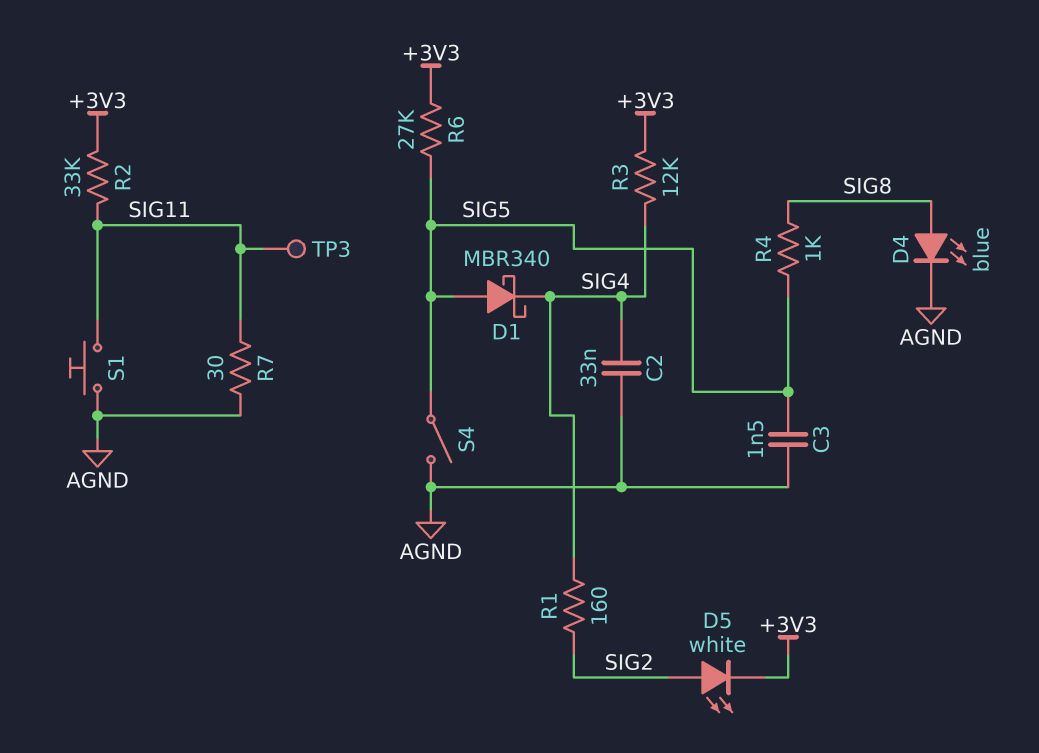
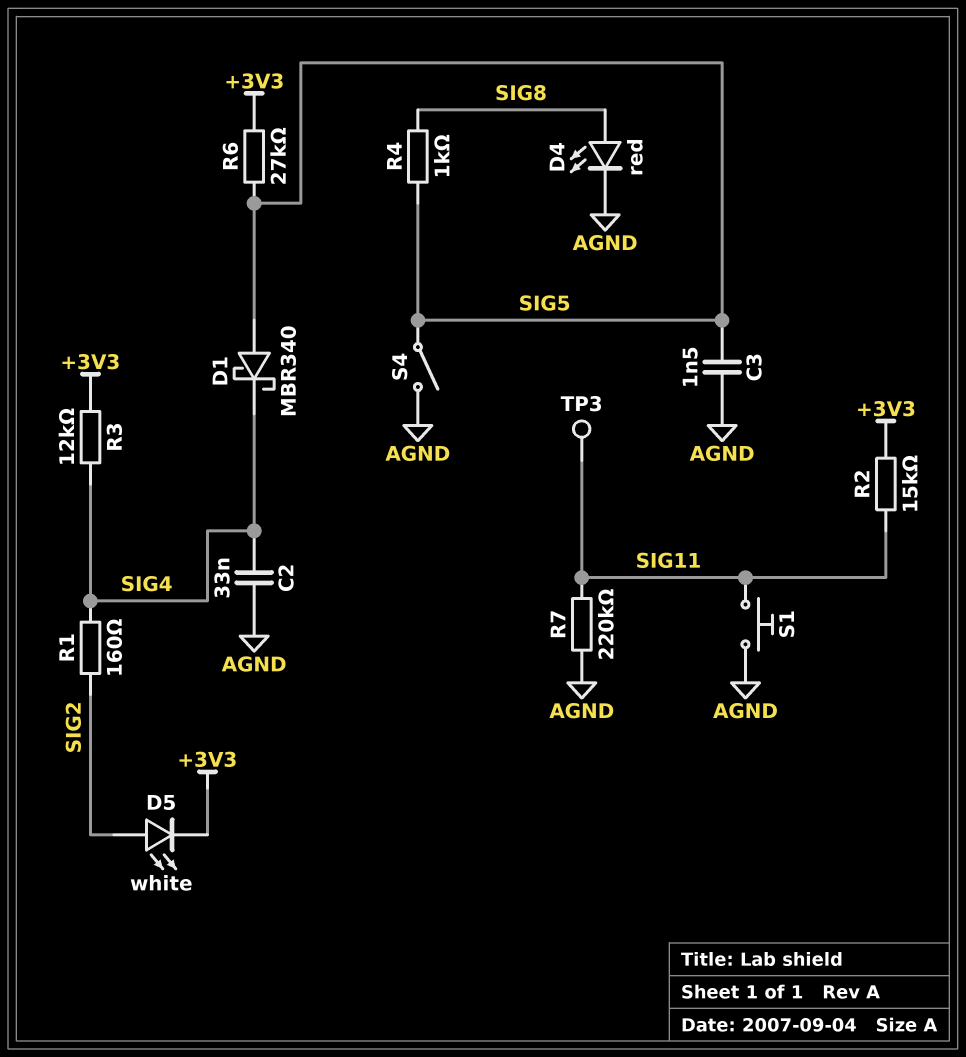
D4: LED blue (A SIG8, K AGND) -> LED red (A SIG8, K AGND)
R2: 33k (+3V3, SIG11) -> 15k (+3V3, SIG11)
R7: 30 (AGND, SIG11) -> 220k (AGND, SIG11)

